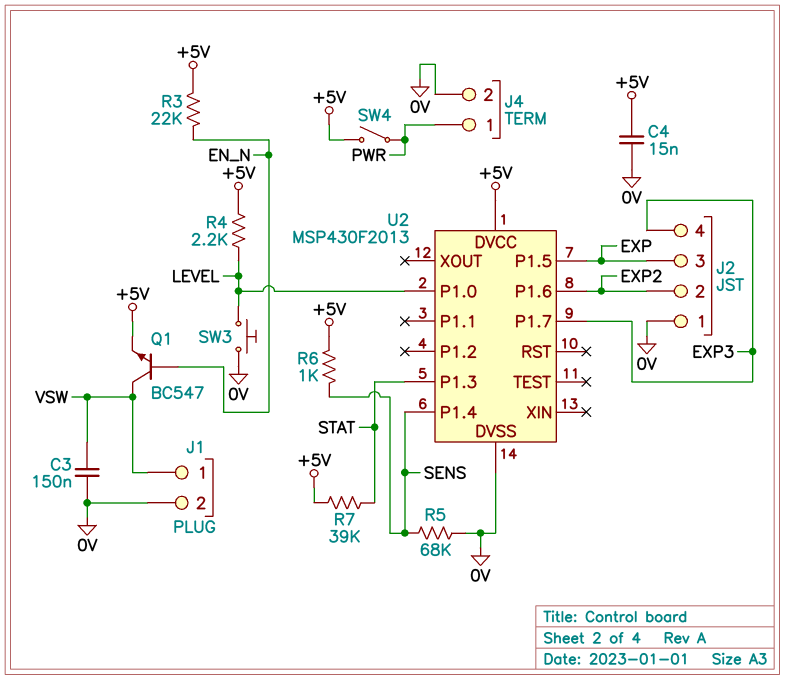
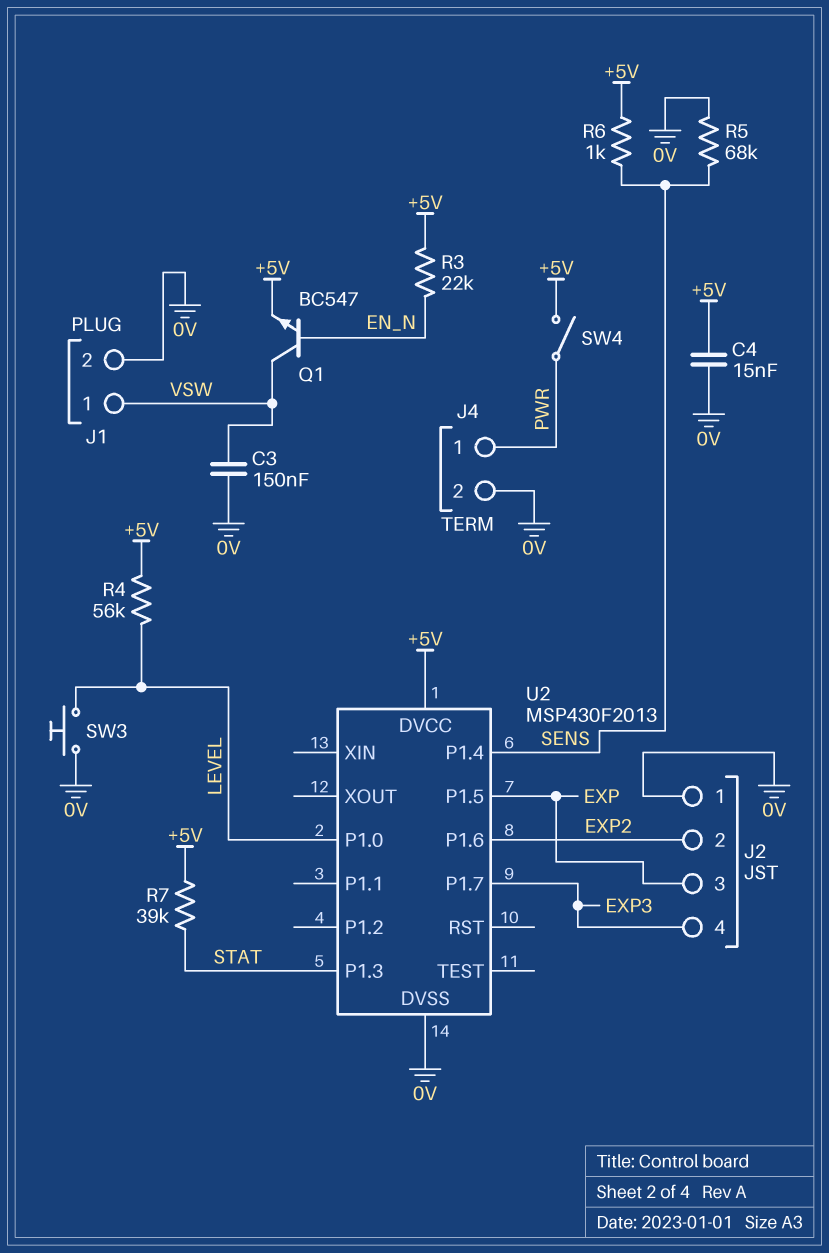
R4: 2.2k (+5V, LEVEL) -> 56k (+5V, LEVEL)

